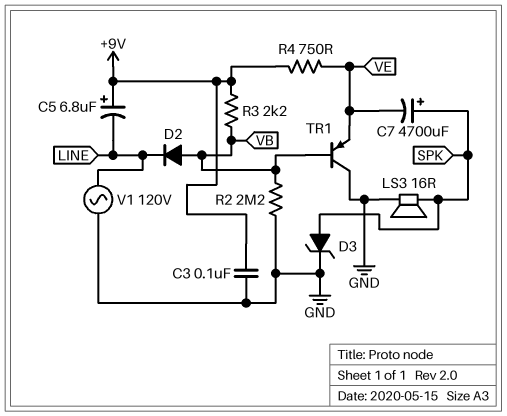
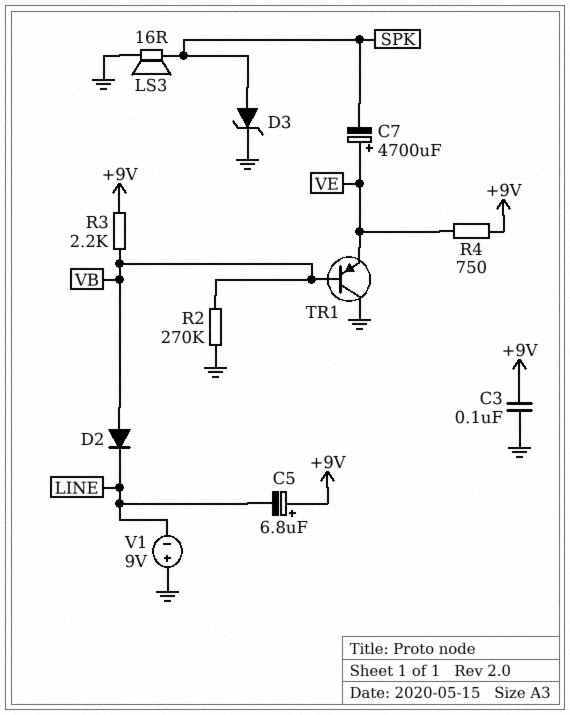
C7: 4700uF (plus SPK, minus VE) -> 4700uF (plus VE, minus SPK)
R2: 2.2M (GND, VB) -> 270k (GND, VB)
V1: AC 120V (GND, LINE) -> 9V (plus GND, minus LINE)

